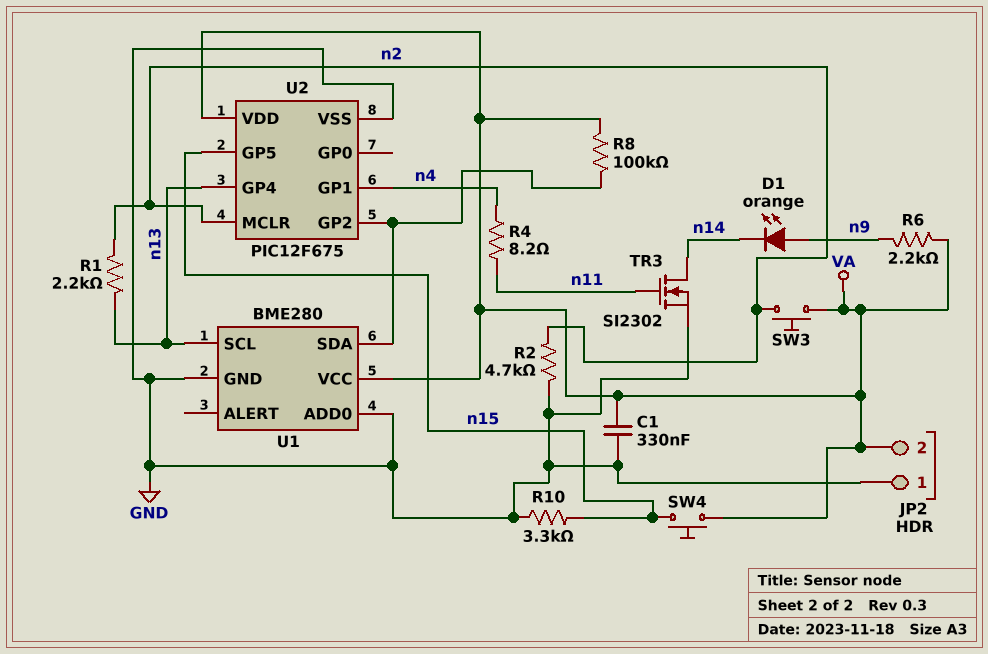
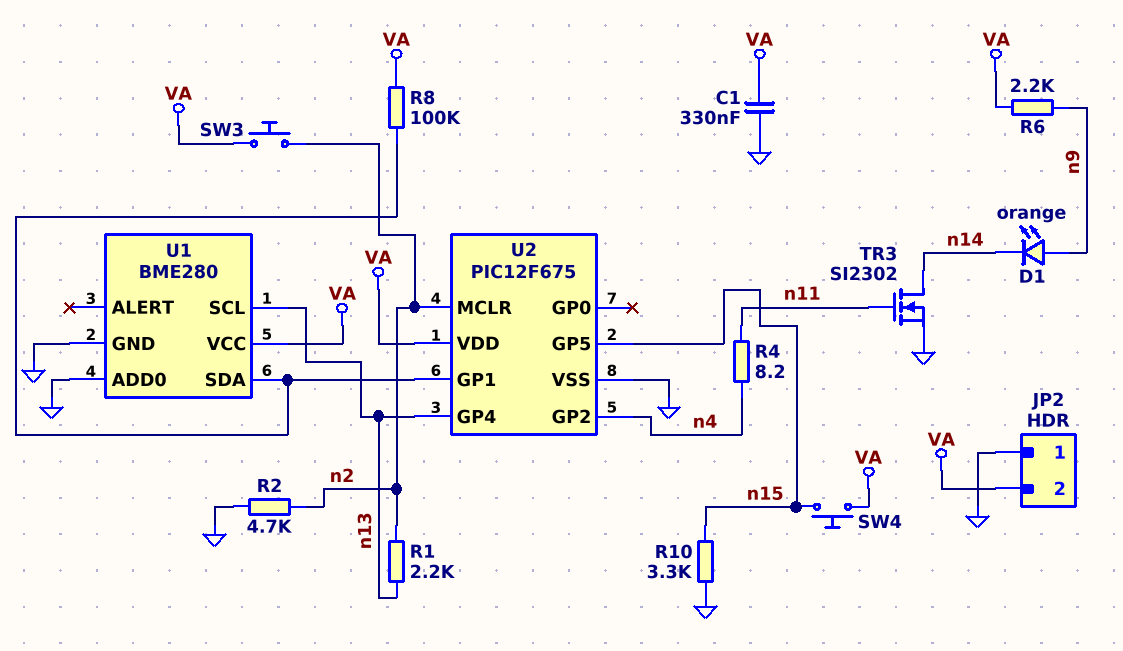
U2 pin GP1: n4 -> U1/SDA
U2 pin GP2: U1/SDA -> n4

